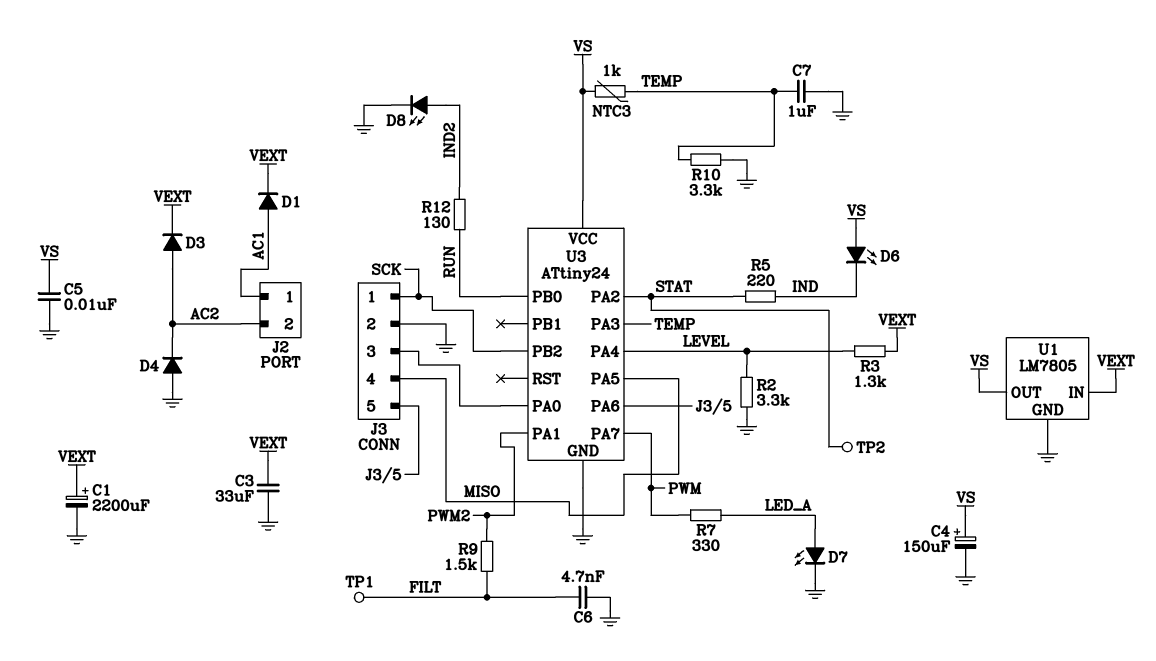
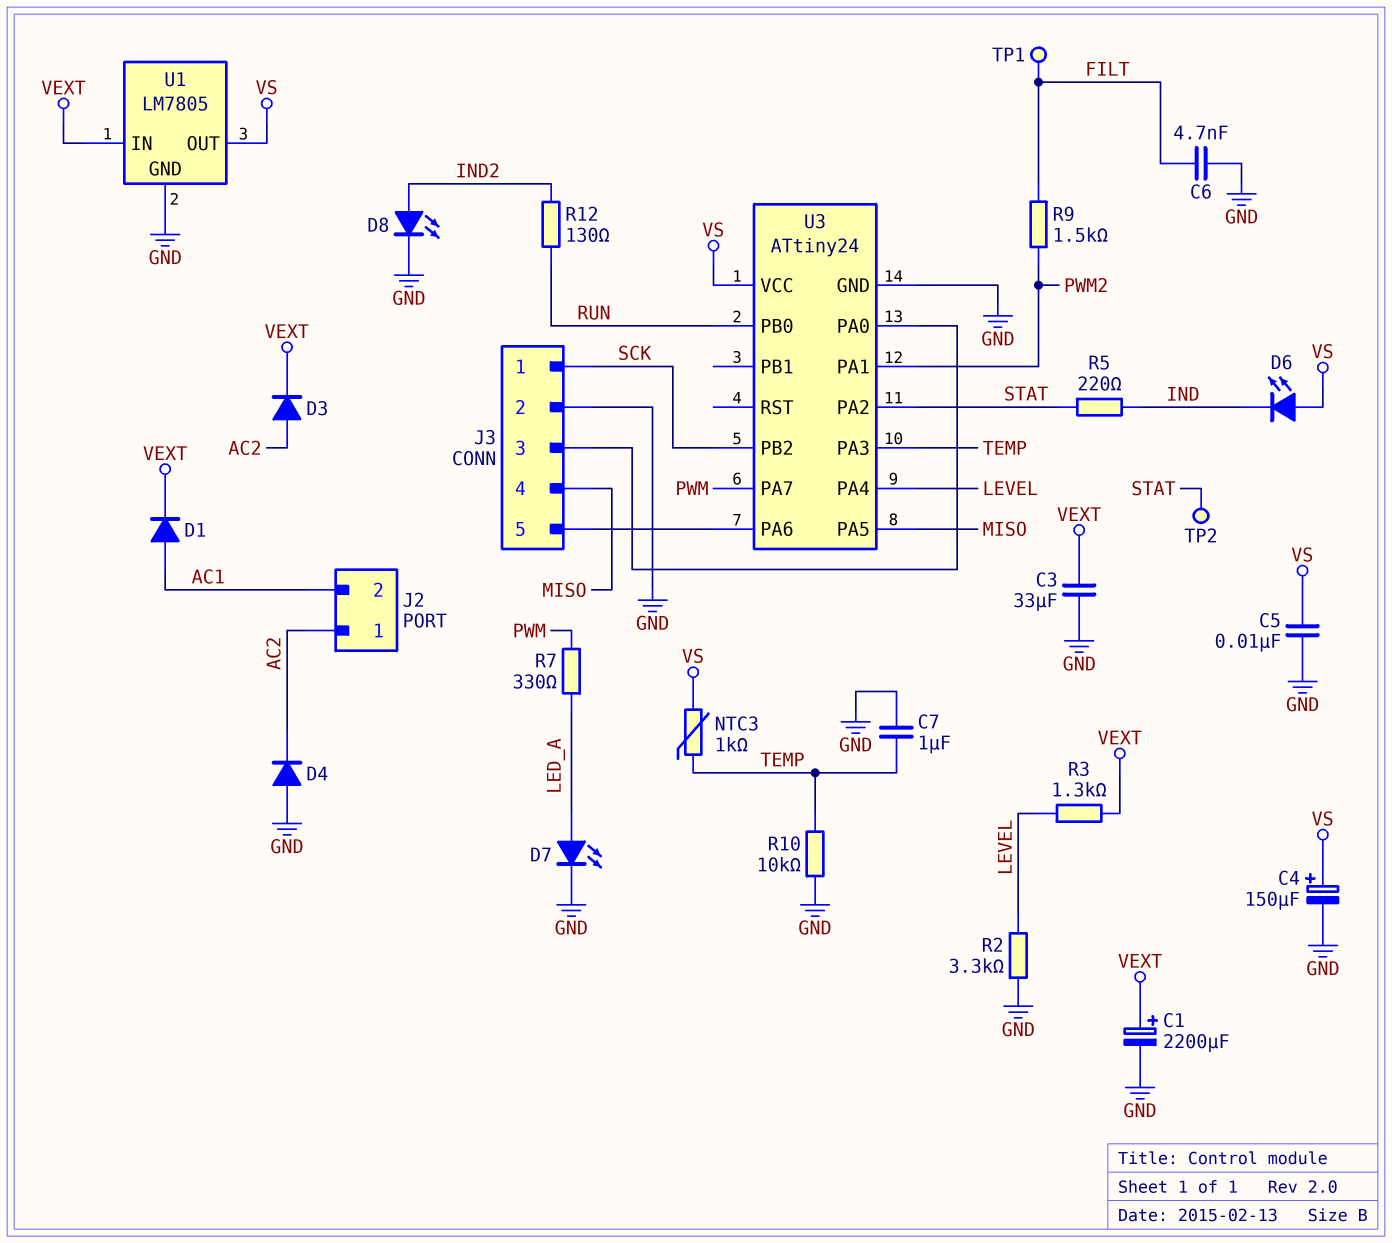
J2 pin 1: AC1 -> AC2
J2 pin 2: AC2 -> AC1
R10: 3.3k (GND, TEMP) -> 10k (GND, TEMP)

